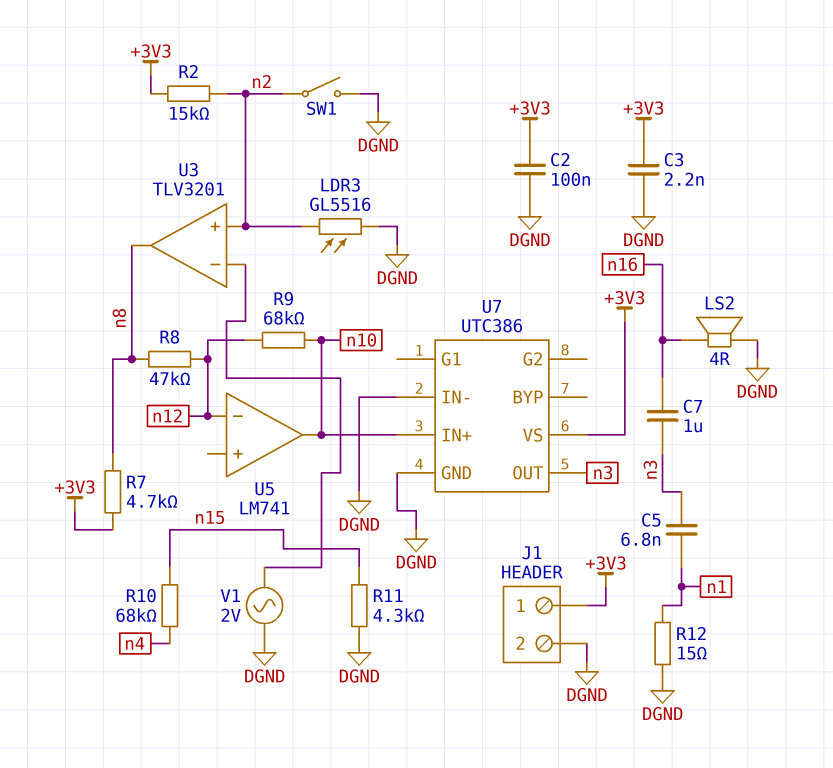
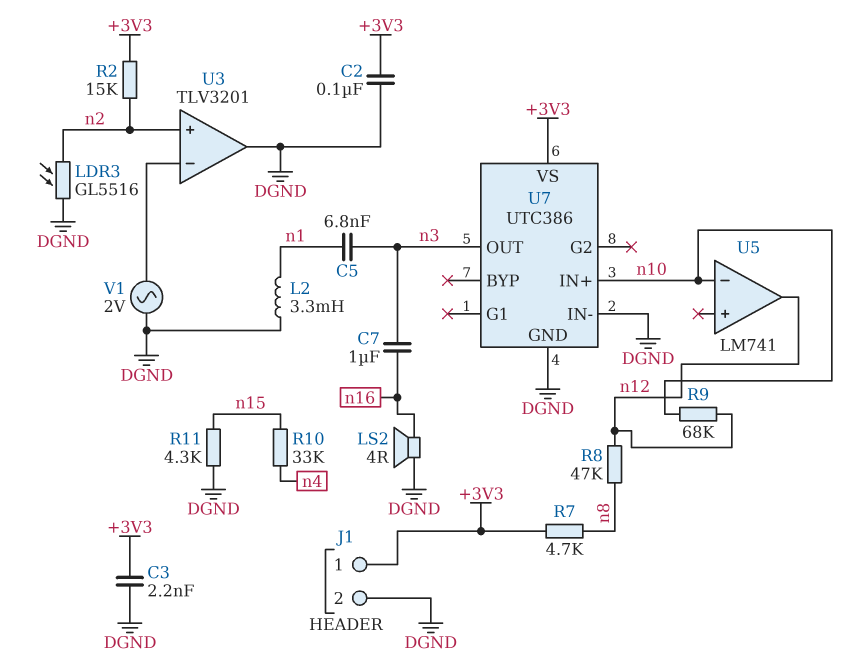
L2: none -> 3.3mH (DGND, n1)
R10: 68k (n4, n15) -> 33k (n4, n15)
R12: 15 (DGND, n1) -> none
SW1: switch (DGND, n2) -> none
U3 pin out: n8 -> DGND
U5 pin in-: n12 -> n10
U5 pin out: n10 -> n12

